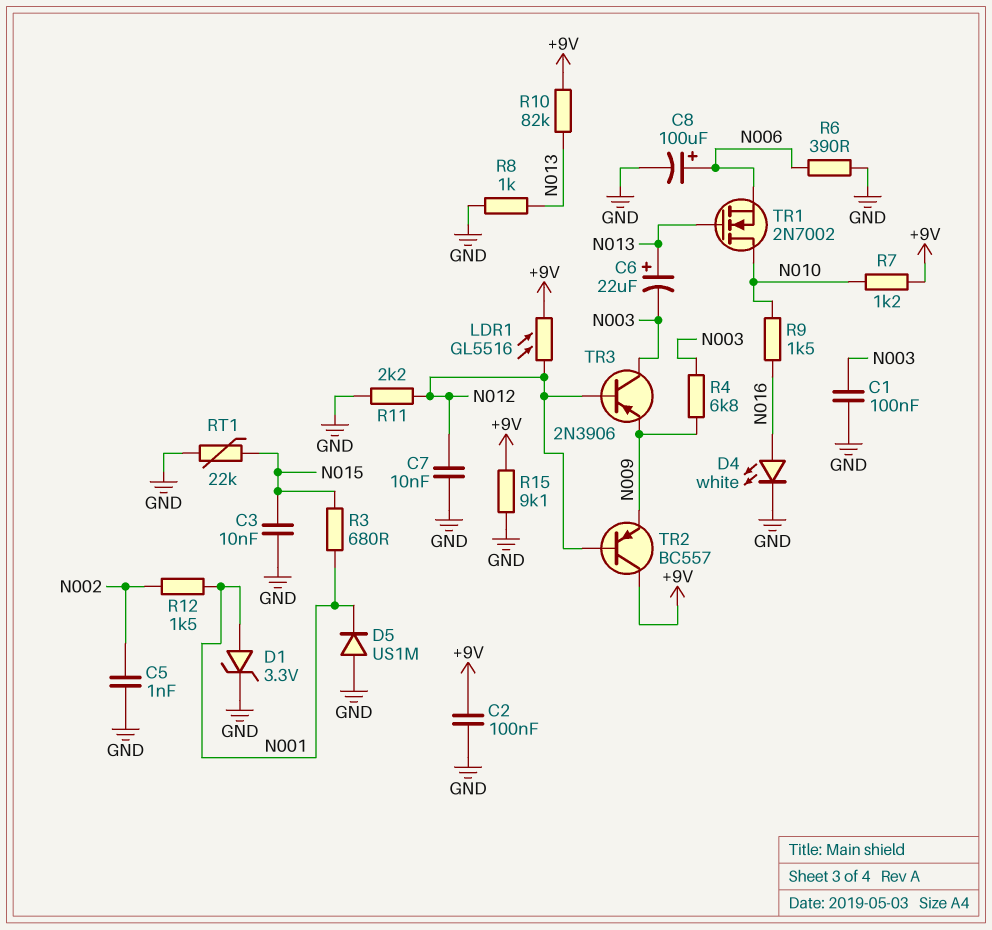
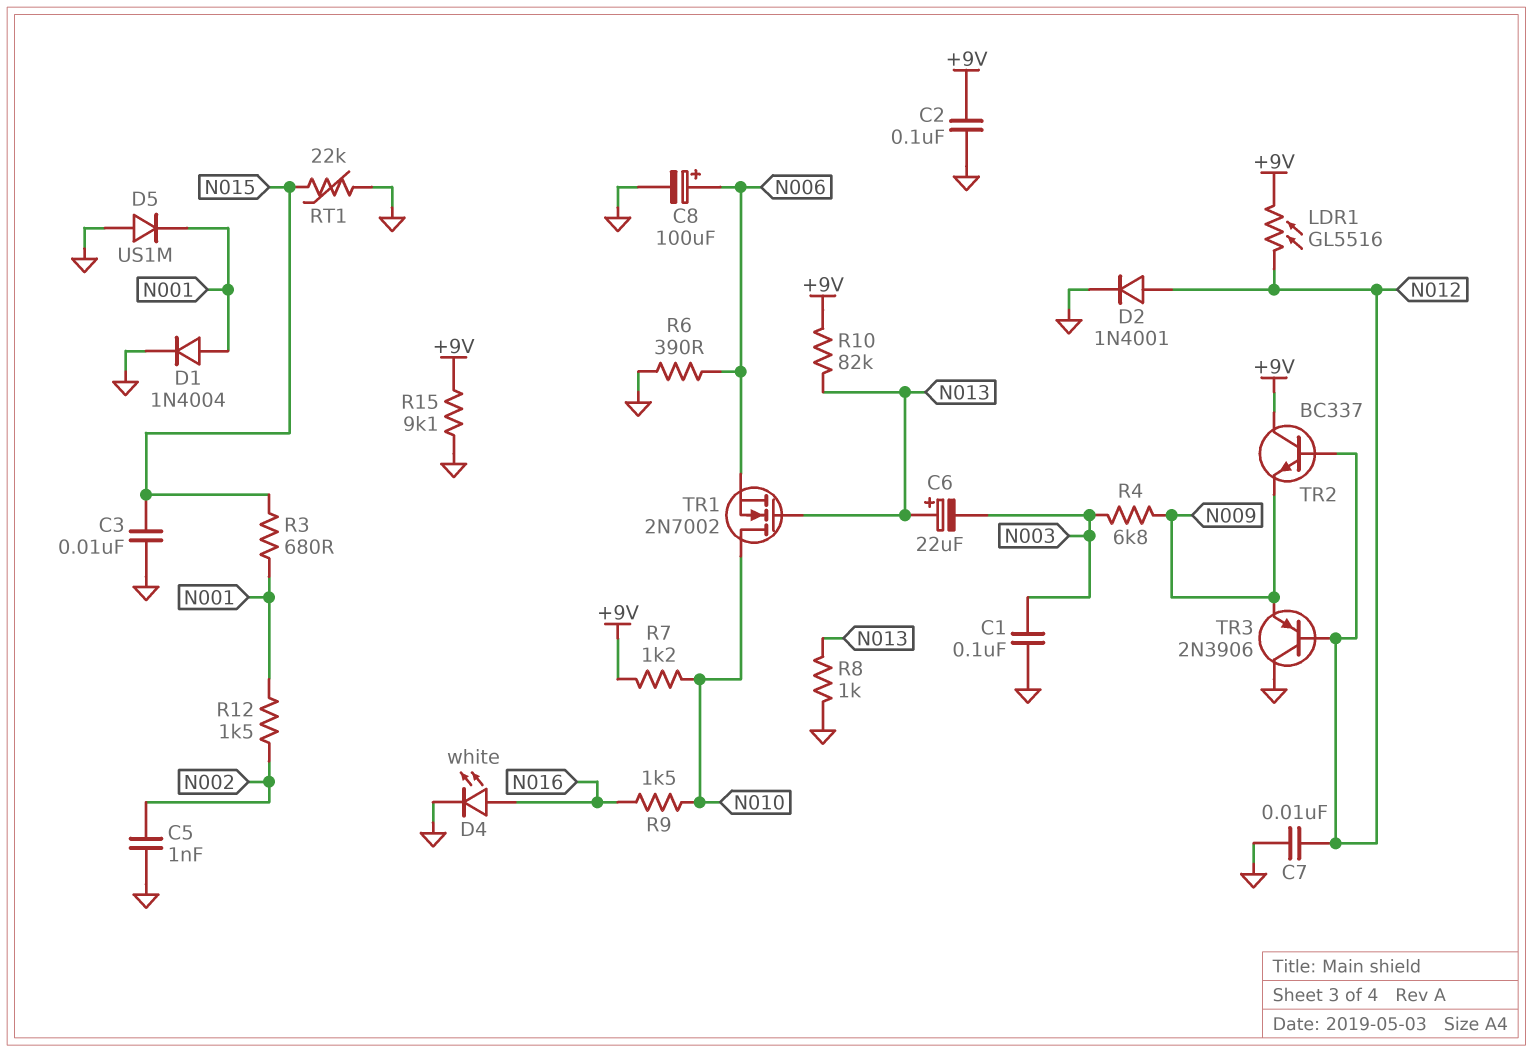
D1: zener 3.3V (A N001, K GND) -> diode 1N4004 (A N001, K GND)
D2: none -> diode 1N4001 (A N012, K GND)
R11: 2.2k (GND, N012) -> none
TR2: PNP BC557 (B N012, C +9V, E N009) -> NPN BC337 (B N012, C +9V, E N009)
TR3: PNP 2N3906 (B N012, C N003, E N009) -> PNP 2N3906 (B N012, C GND, E N009)

